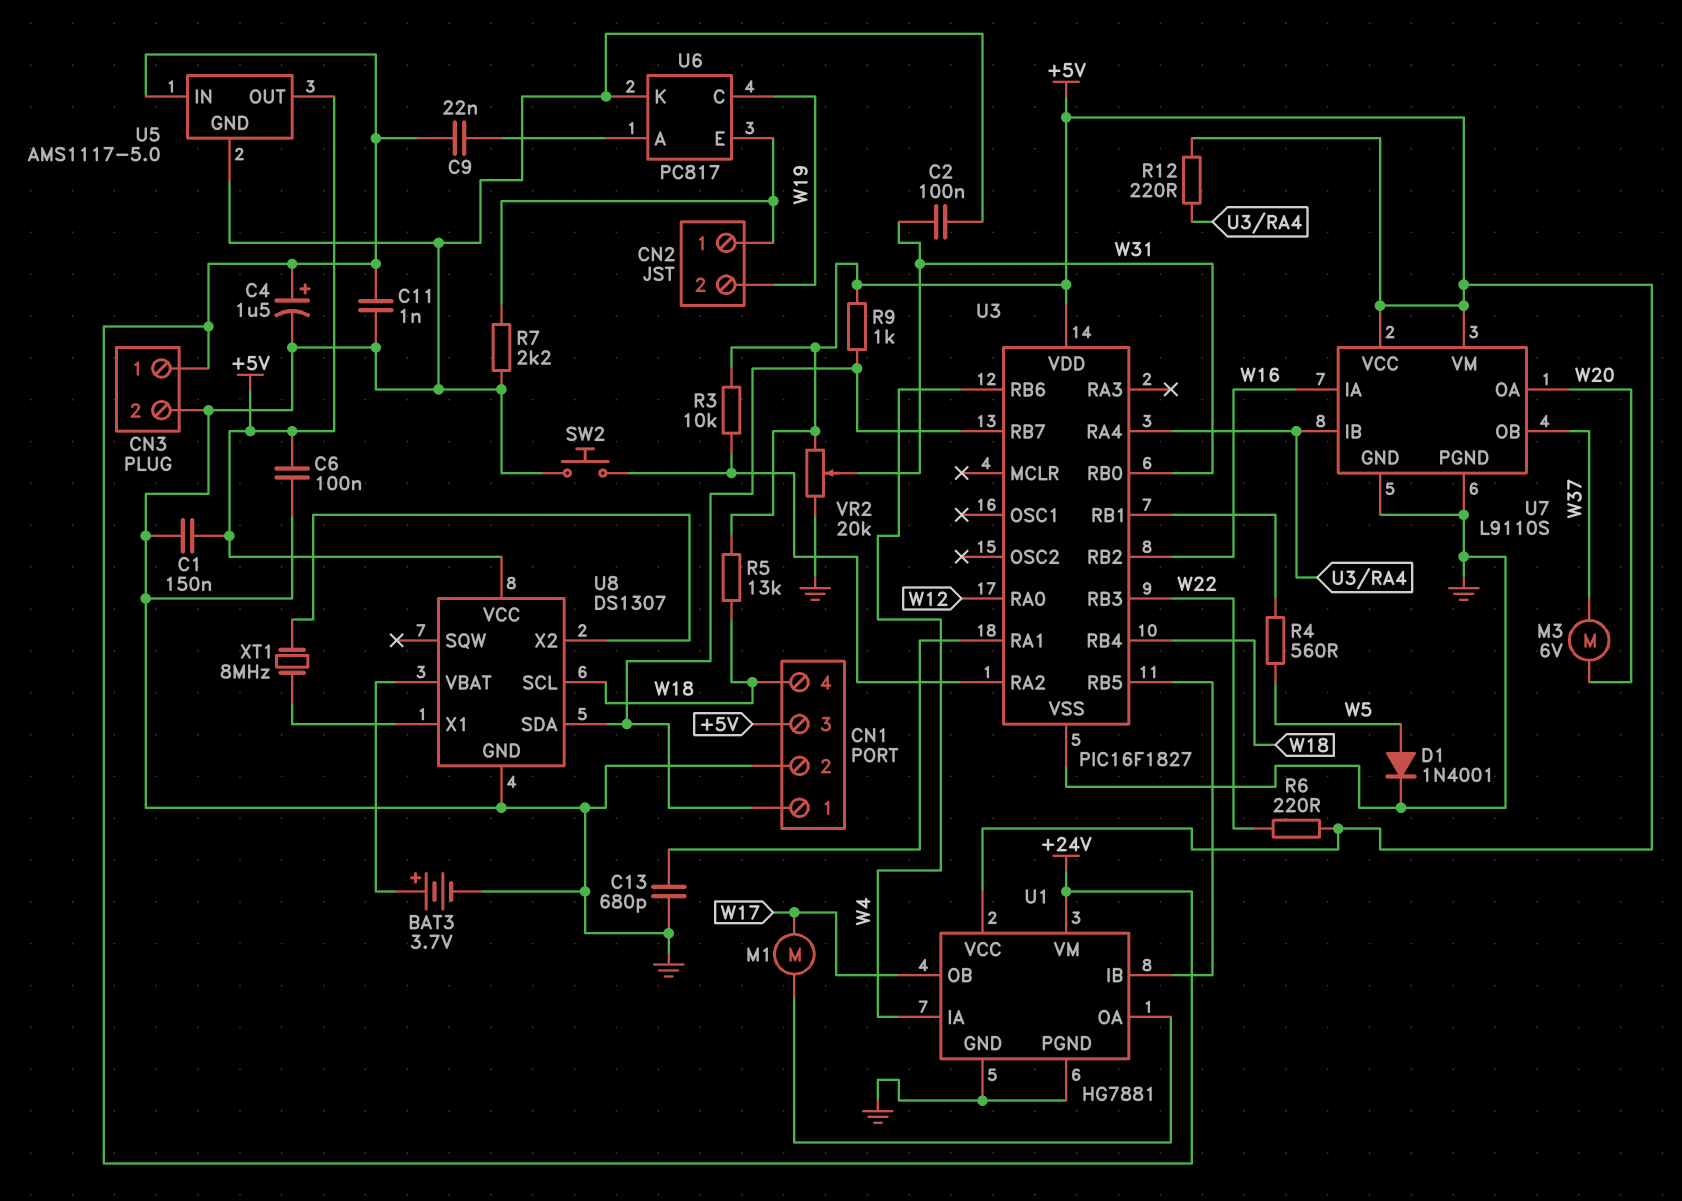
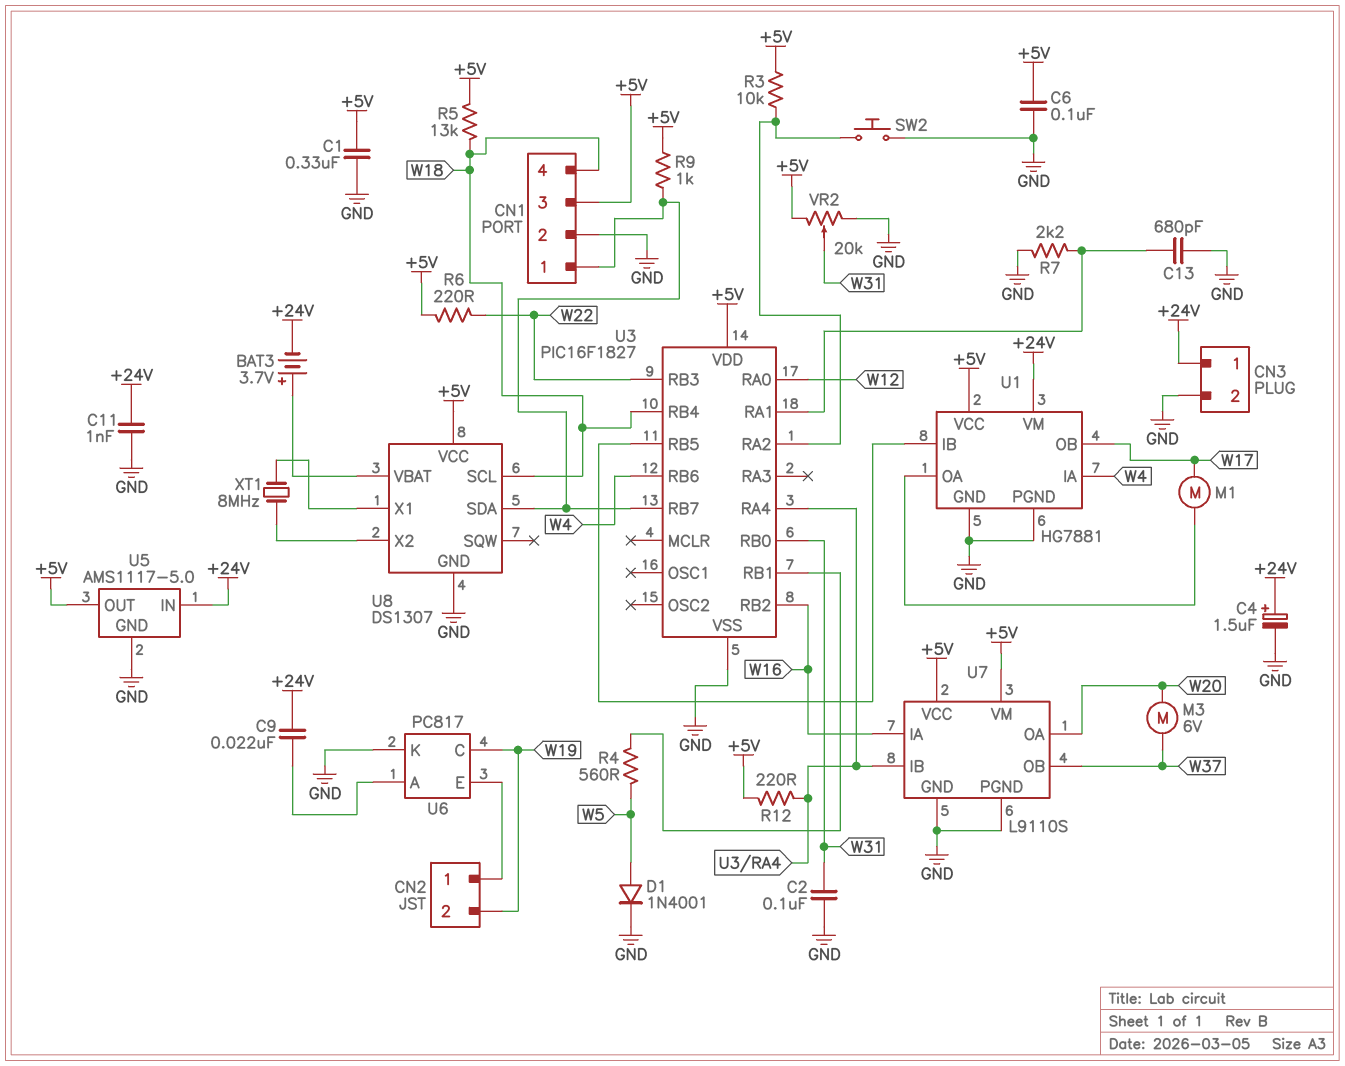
BAT3: 3.7V (plus U8/VBAT, minus GND) -> 3.7V (plus U8/VBAT, minus +24V)
C1: 150nF (+5V, GND) -> 330nF (+5V, GND)
R7: 2.2k (CN2/1, GND) -> 2.2k (GND, U3/RA1)

